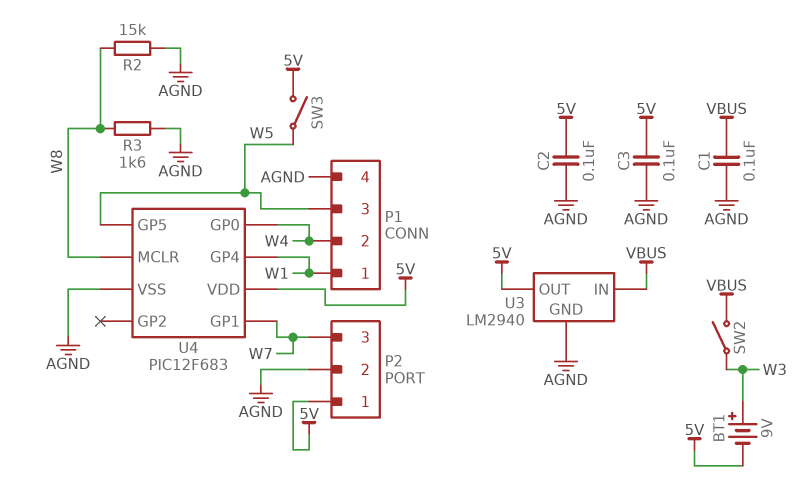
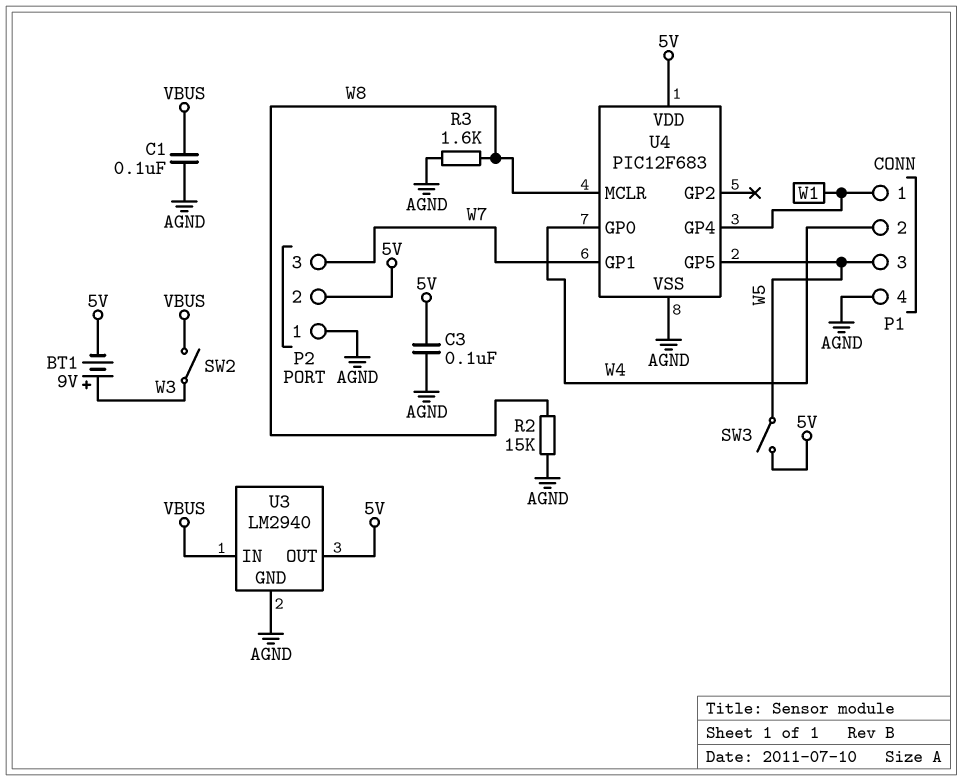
C2: 100nF (5V, AGND) -> none
P2 pin 1: 5V -> AGND
P2 pin 2: AGND -> 5V

